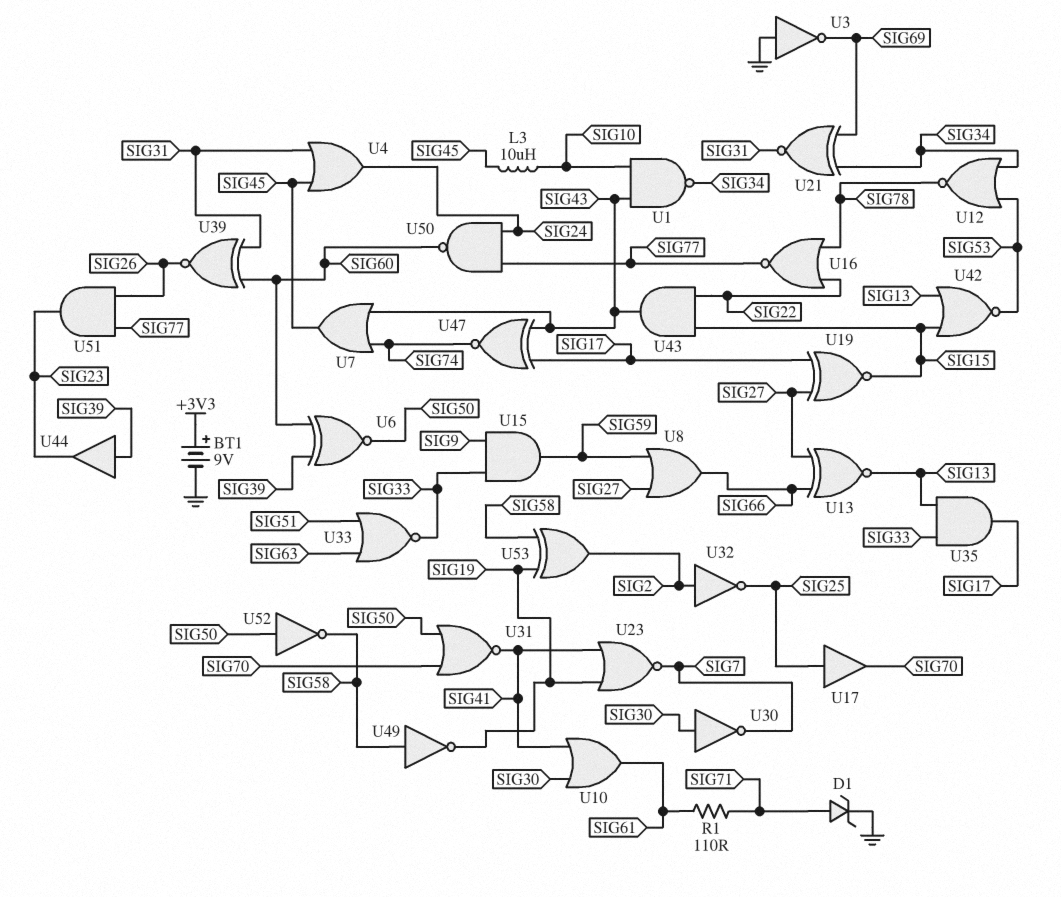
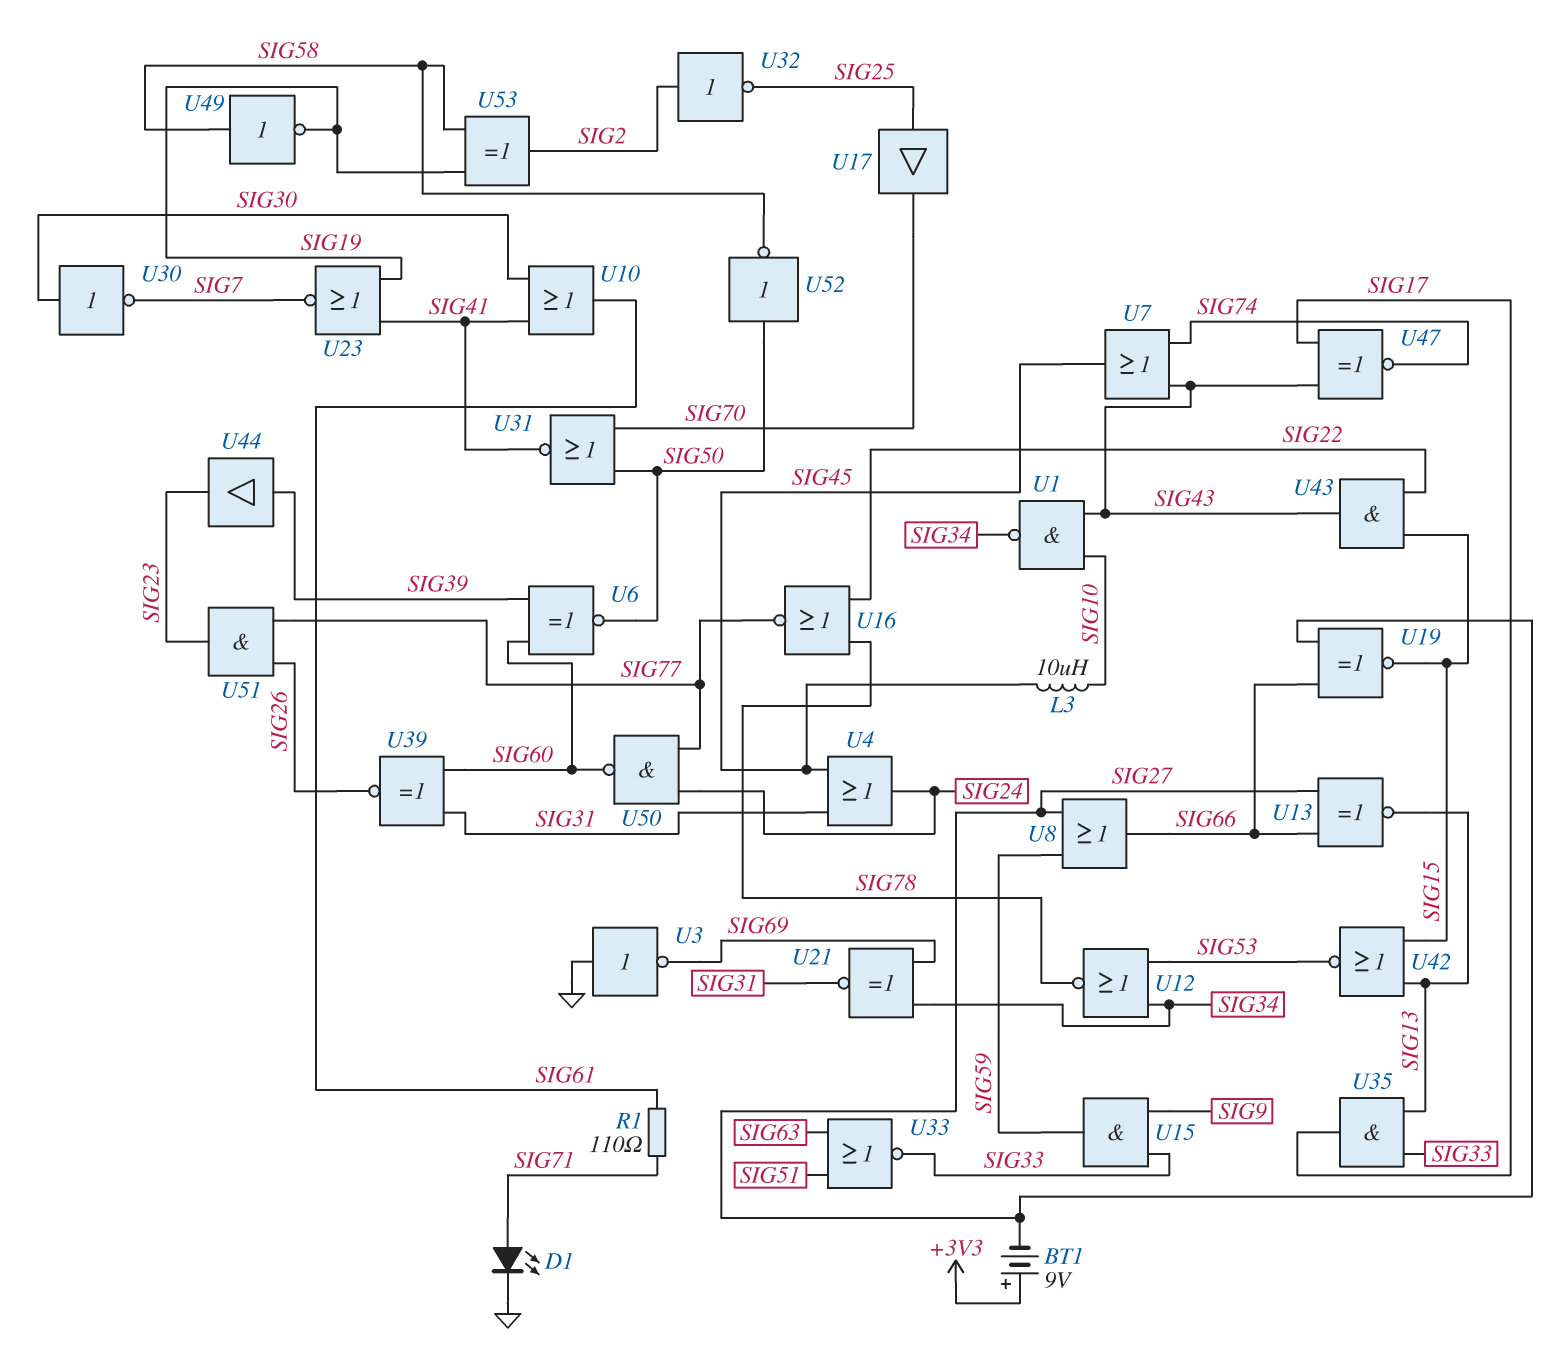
BT1: 9V (plus +3V3, minus GND) -> 9V (plus +3V3, minus SIG27)
D1: zener (A SIG71, K GND) -> LED (A SIG71, K GND)
U19: XNOR (in SIG17, in SIG27, out SIG15) -> XNOR (in SIG27, in SIG66, out SIG15)

